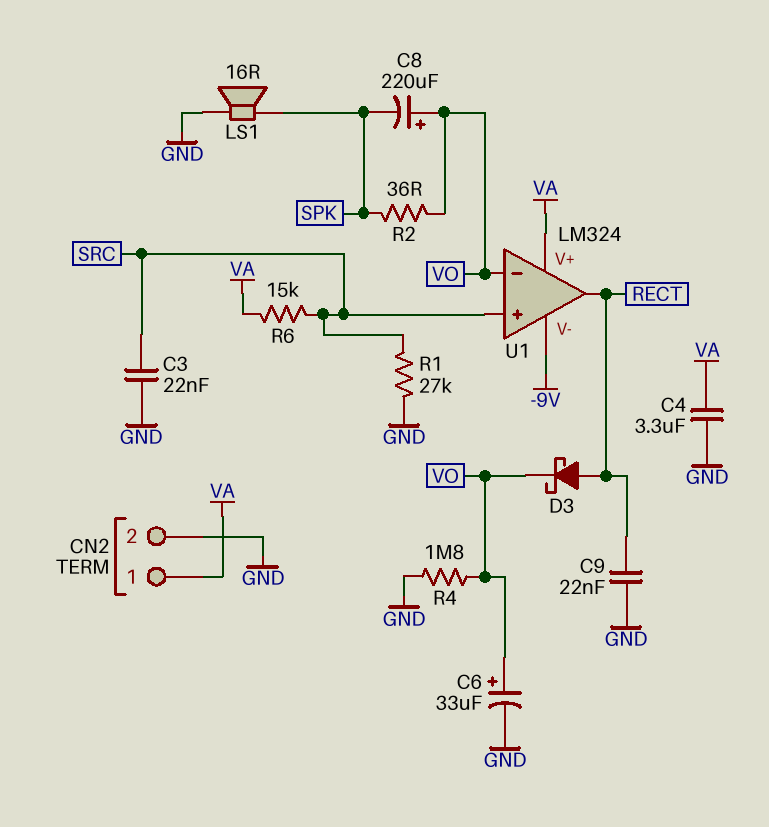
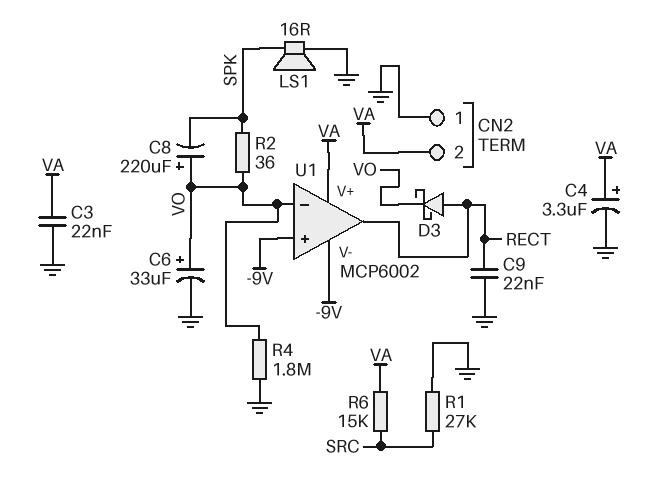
C3: 22nF (GND, SRC) -> 22nF (GND, VA)
C4: 3.3uF (GND, VA) -> 3.3uF (plus VA, minus GND)
CN2 pin 1: VA -> GND
CN2 pin 2: GND -> VA
U1: LM324 -> MCP6002
U1 pin in+: SRC -> -9V

